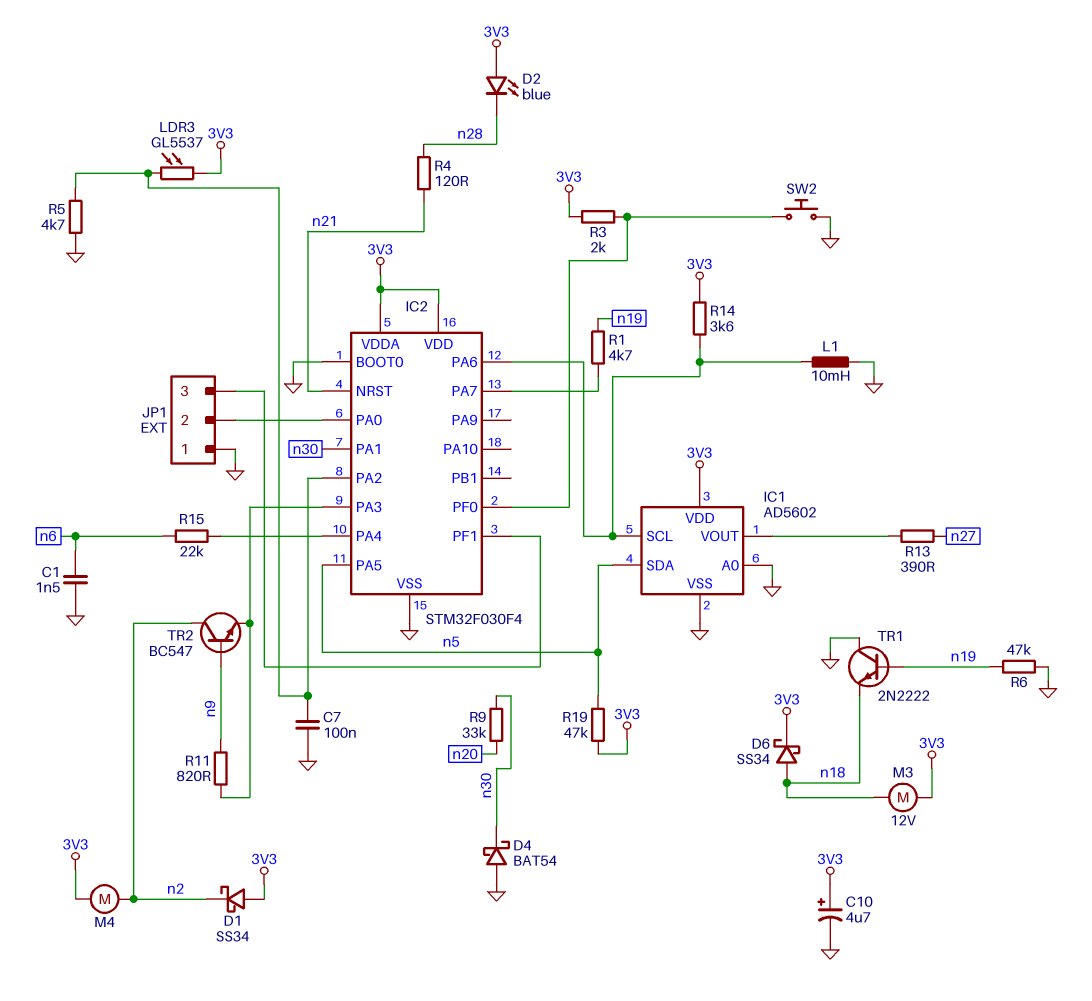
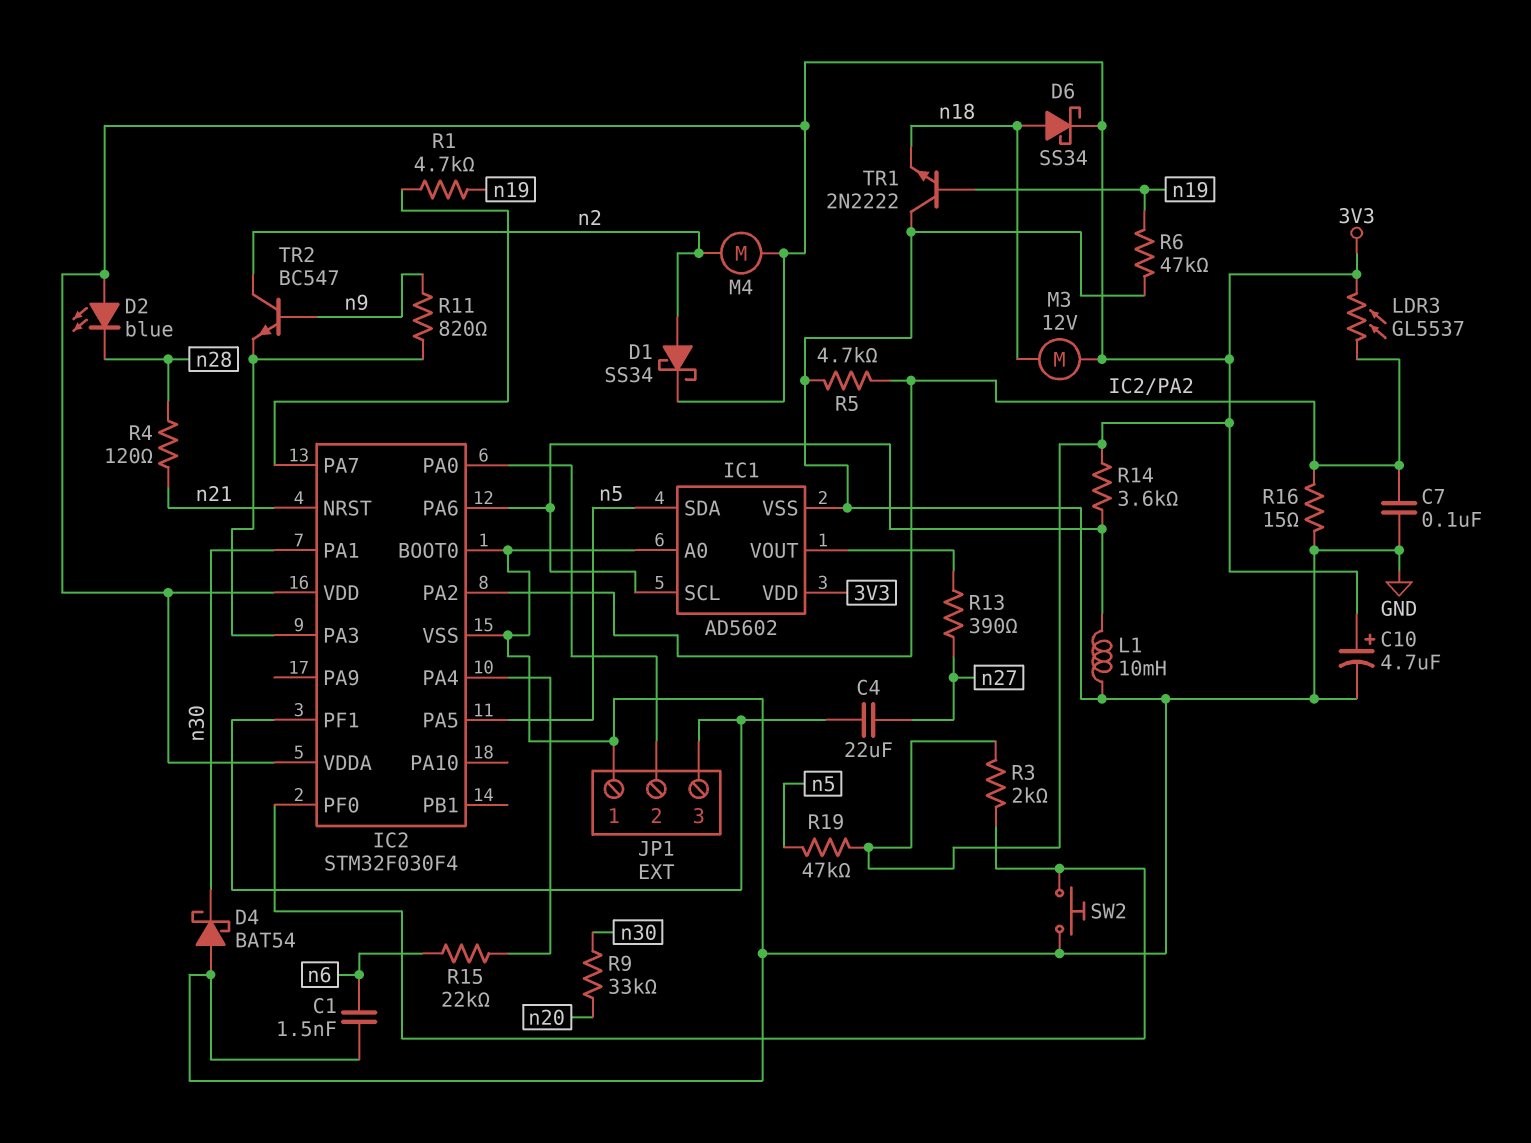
C4: none -> 22uF (IC2/PF1, n27)
D1: schottky SS34 (A 3V3, K n2) -> schottky SS34 (A n2, K 3V3)
R16: none -> 15 (GND, IC2/PA2)

